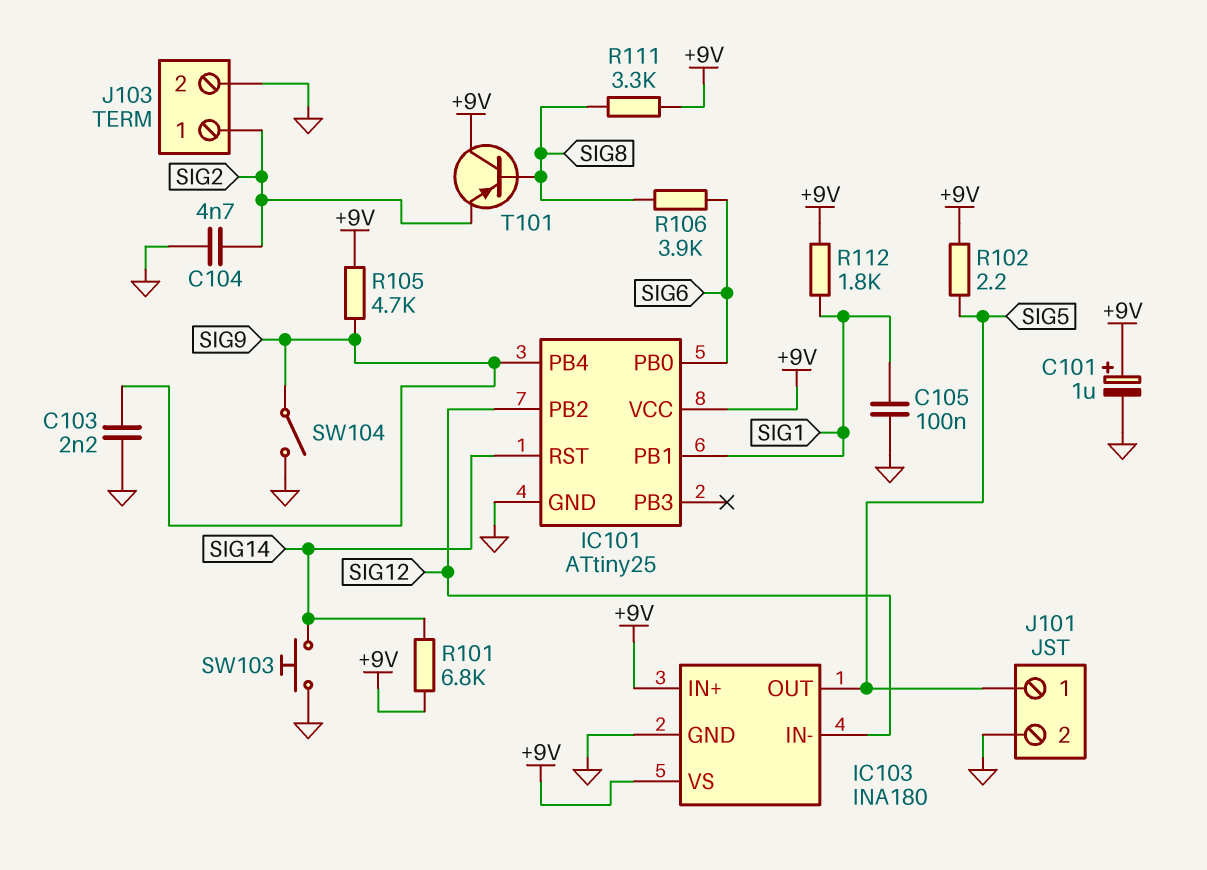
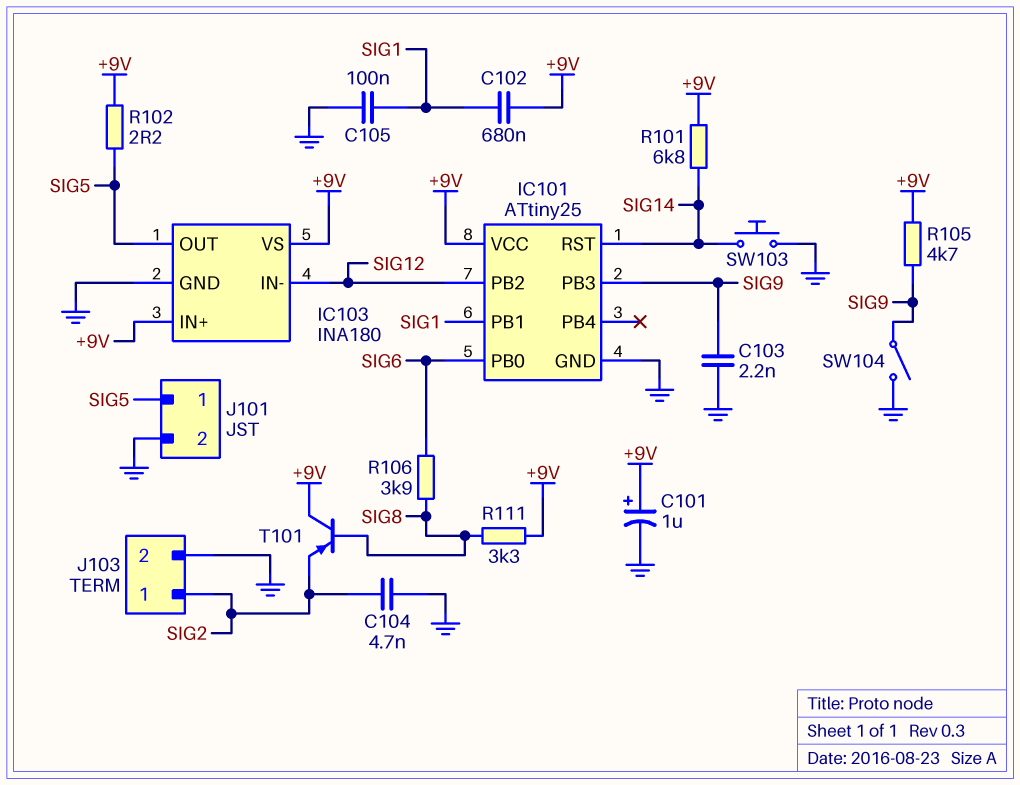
C102: none -> 680nF (+9V, SIG1)
IC101 pin PB3: none -> SIG9
IC101 pin PB4: SIG9 -> none
R112: 1.8k (+9V, SIG1) -> none

